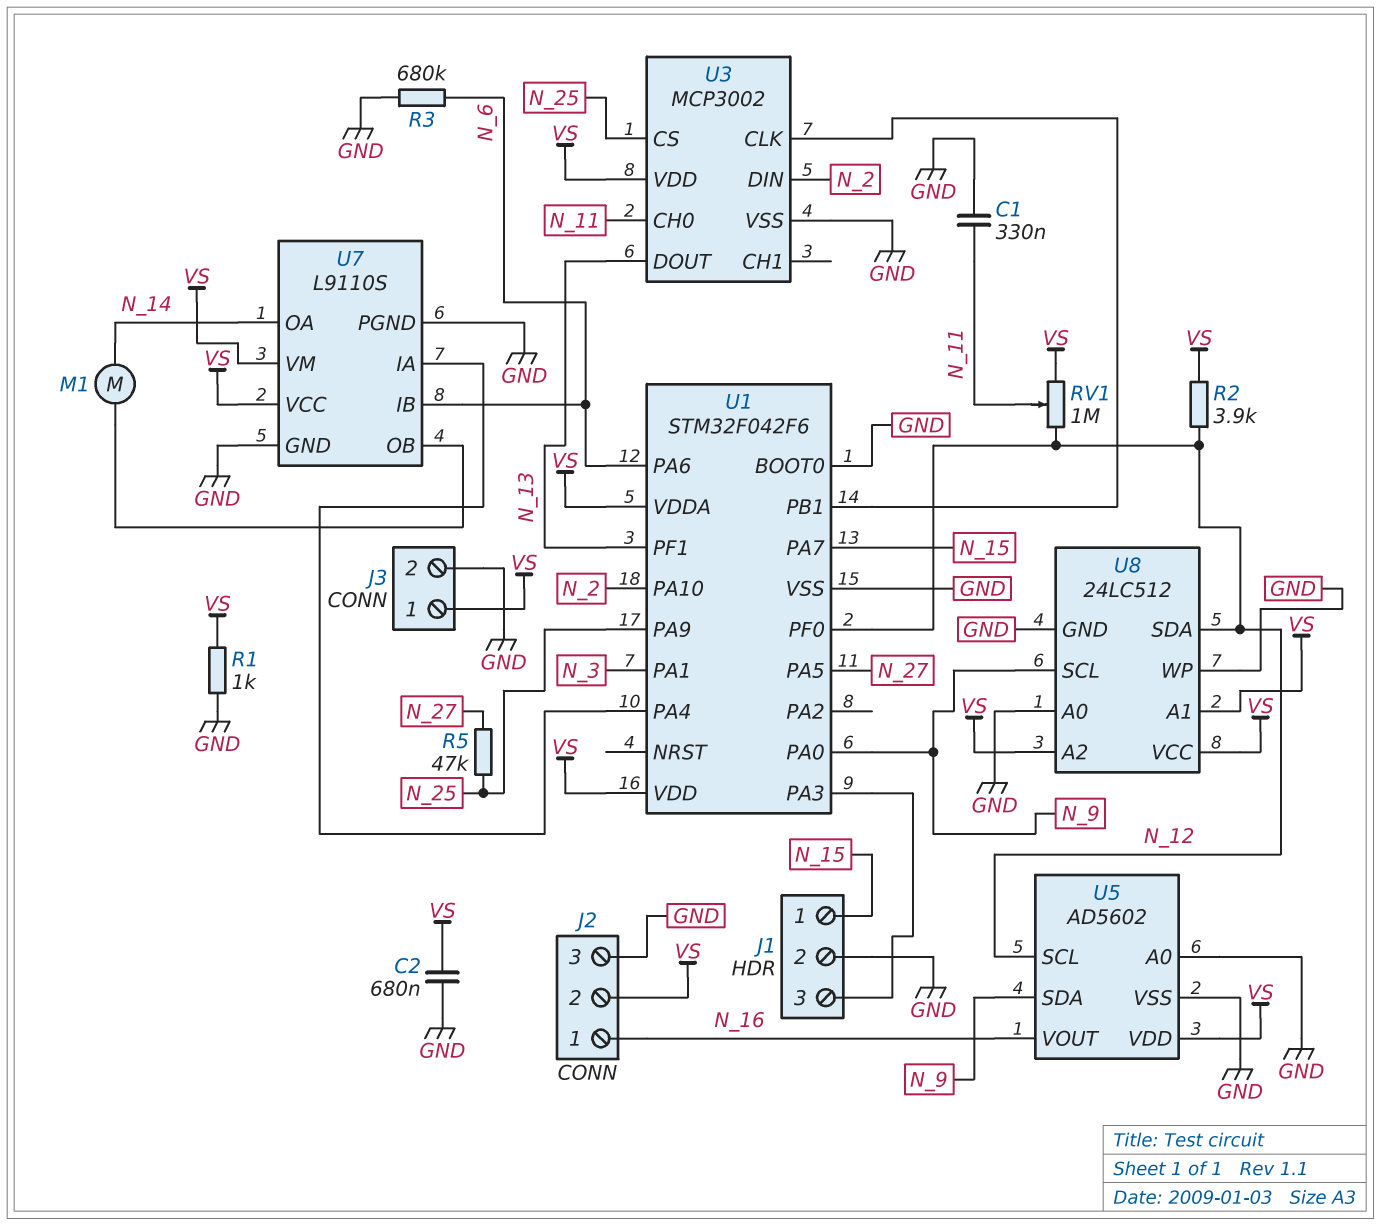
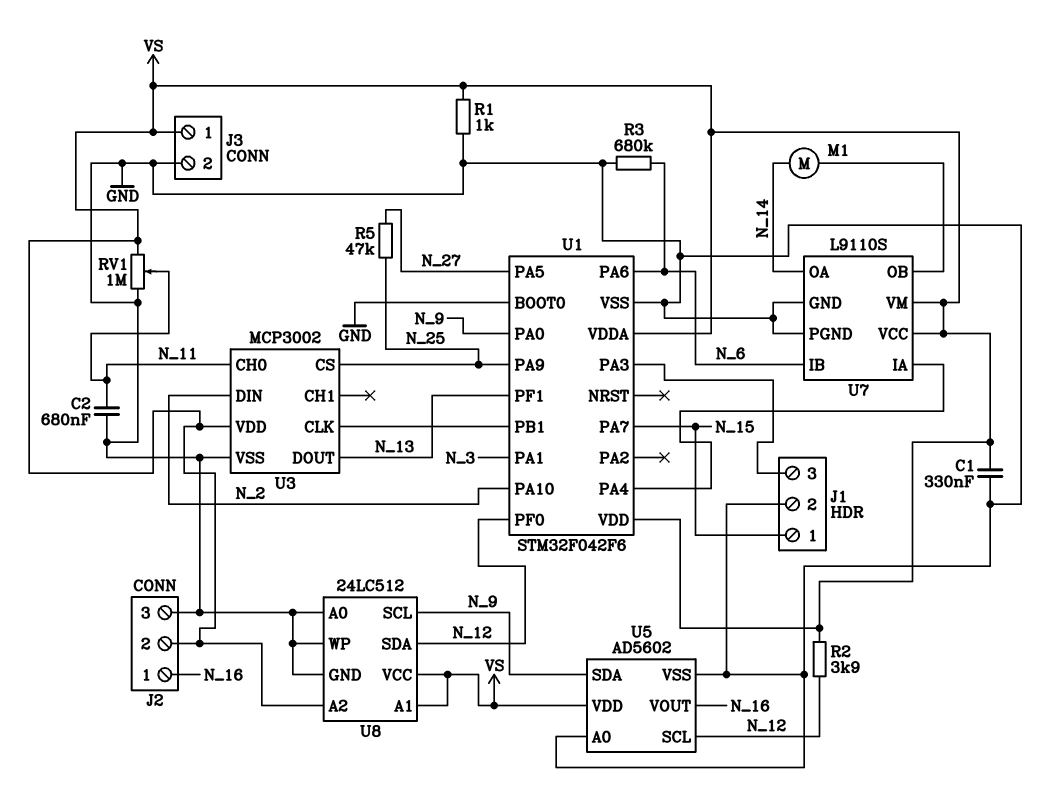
C1: 330nF (GND, N_11) -> 330nF (GND, VS)
C2: 680nF (GND, VS) -> 680nF (GND, N_11)
RV1: 1M (N_12, VS, wiper N_11) -> 1M (GND, VS, wiper N_11)

